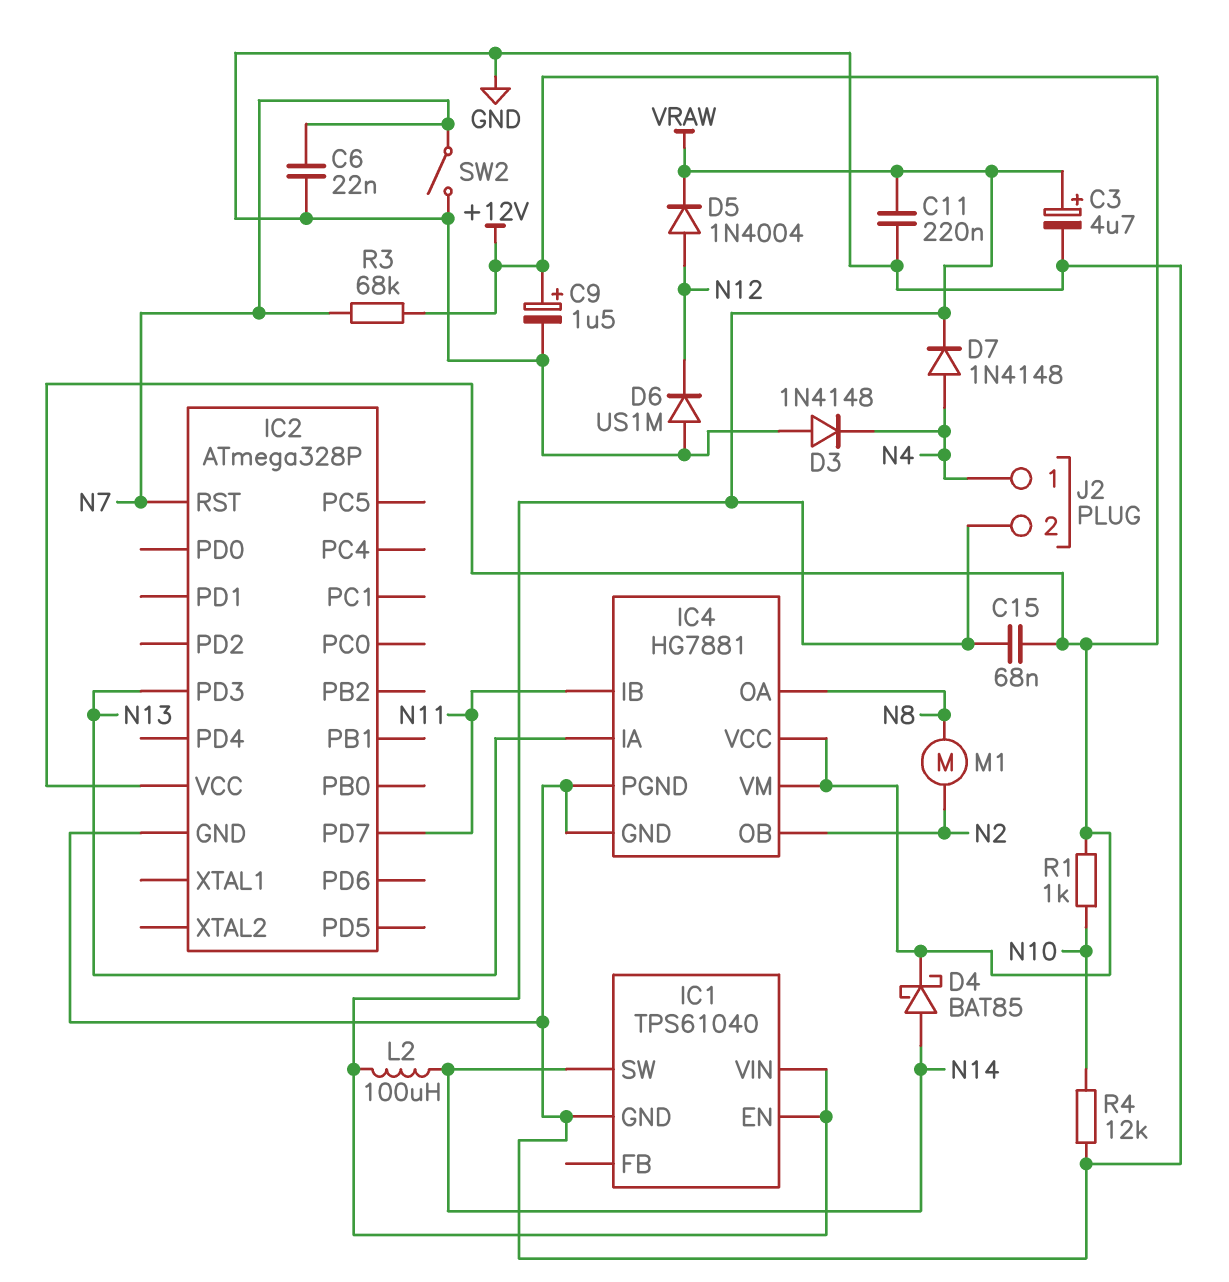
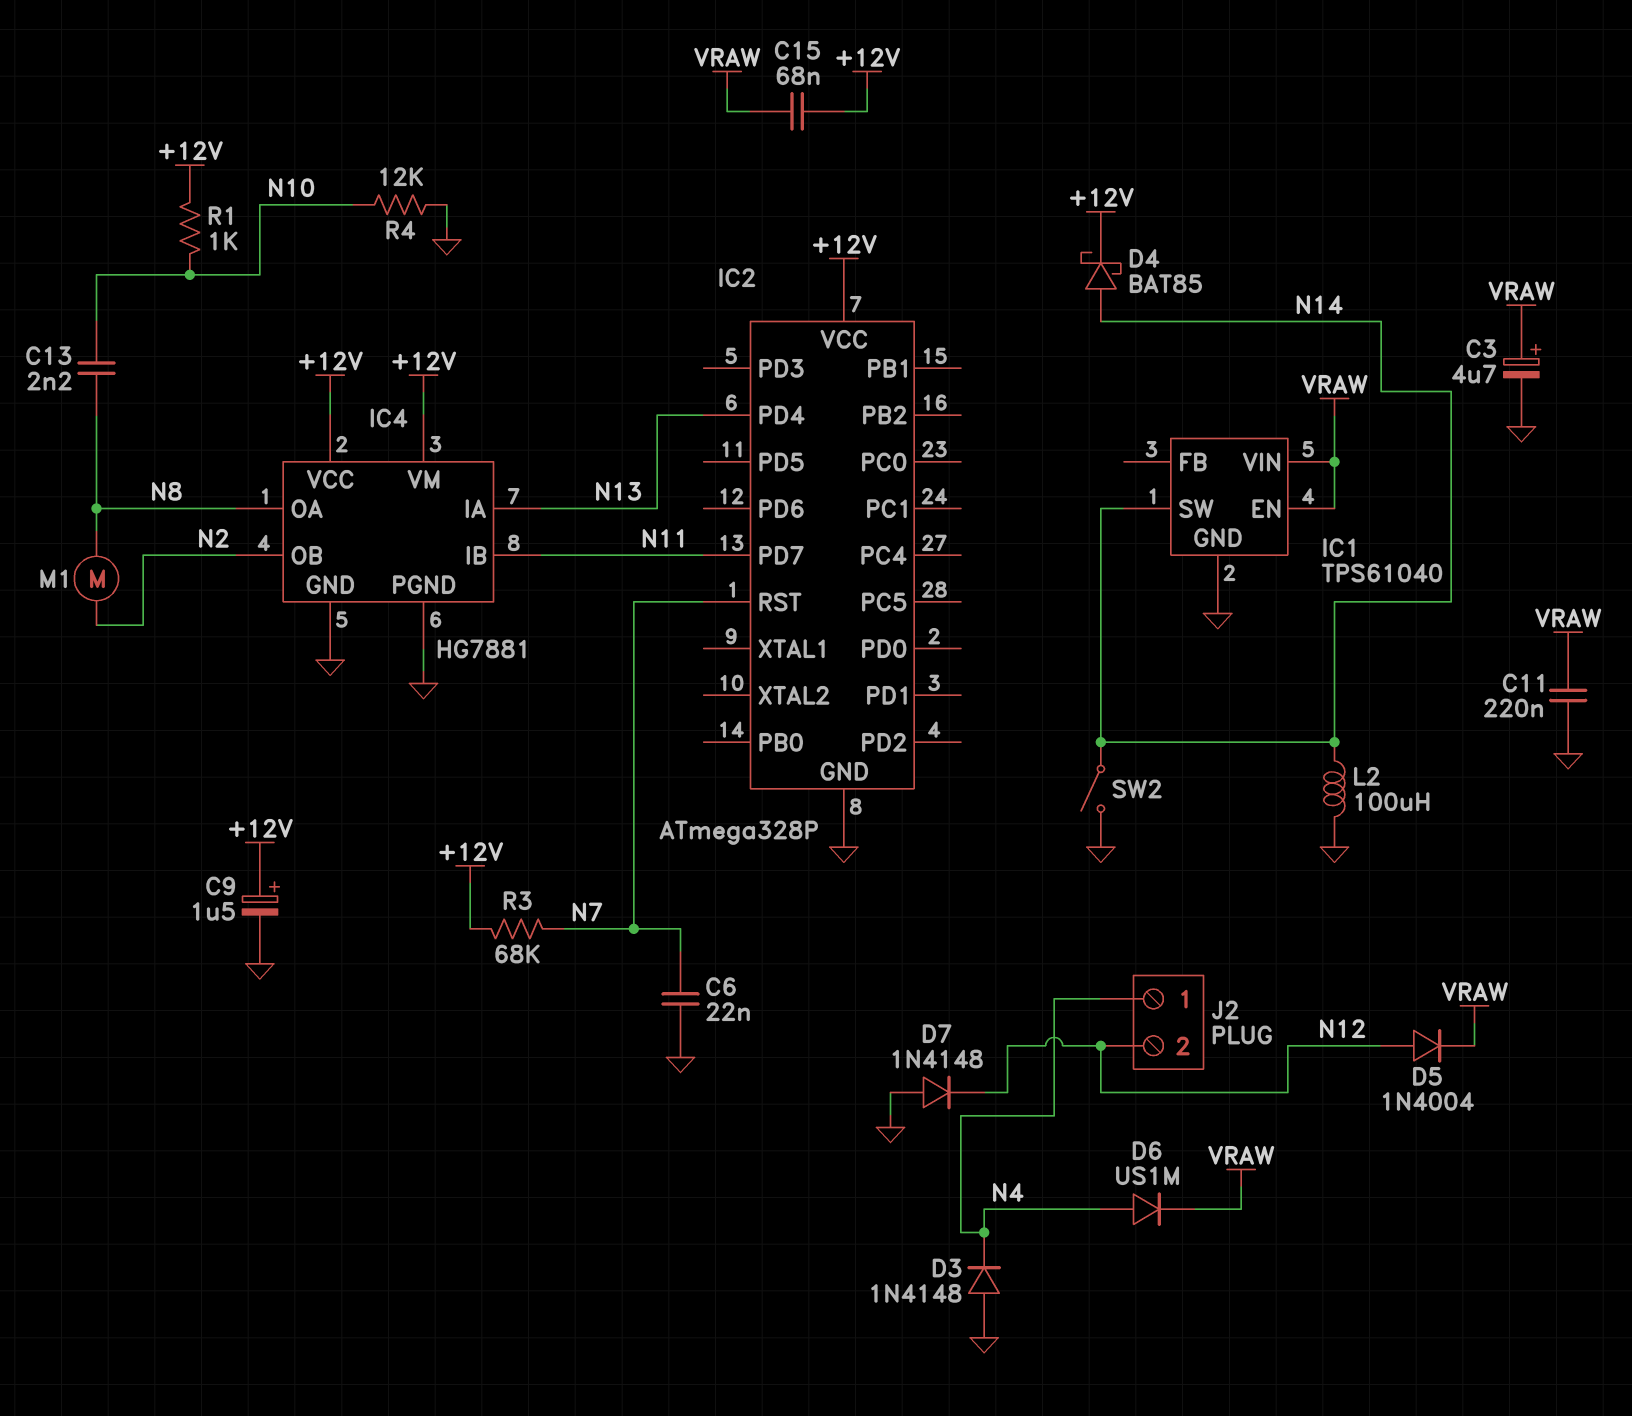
C13: none -> 2.2nF (N8, N10)
D6: diode US1M (A GND, K N12) -> diode US1M (A N4, K VRAW)
D7: diode 1N4148 (A N4, K VRAW) -> diode 1N4148 (A GND, K N12)
IC2 pin PD3: N13 -> none
IC2 pin PD4: none -> N13
J2 pin 2: VRAW -> N12
L2: 100uH (N14, VRAW) -> 100uH (GND, N14)
SW2: switch (GND, N7) -> switch (GND, N14)

